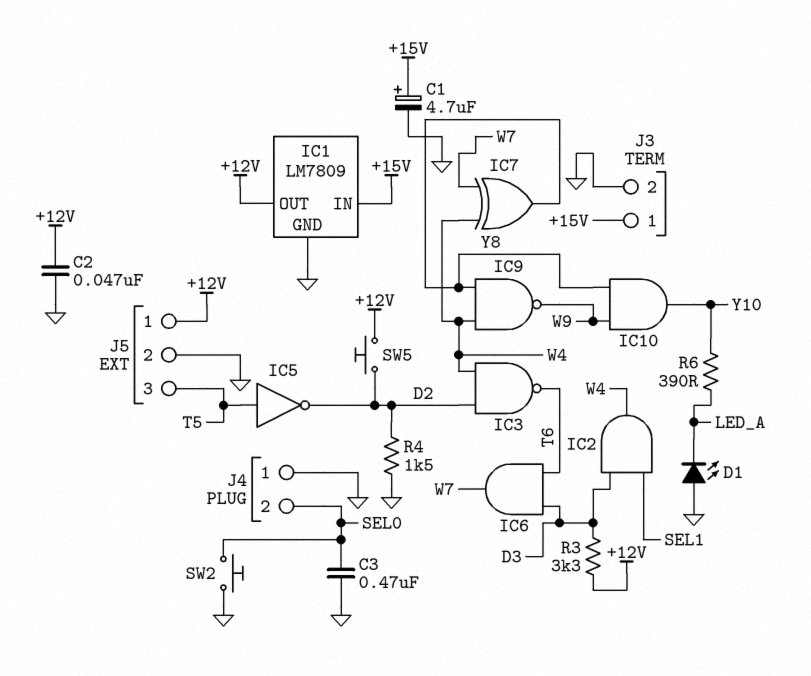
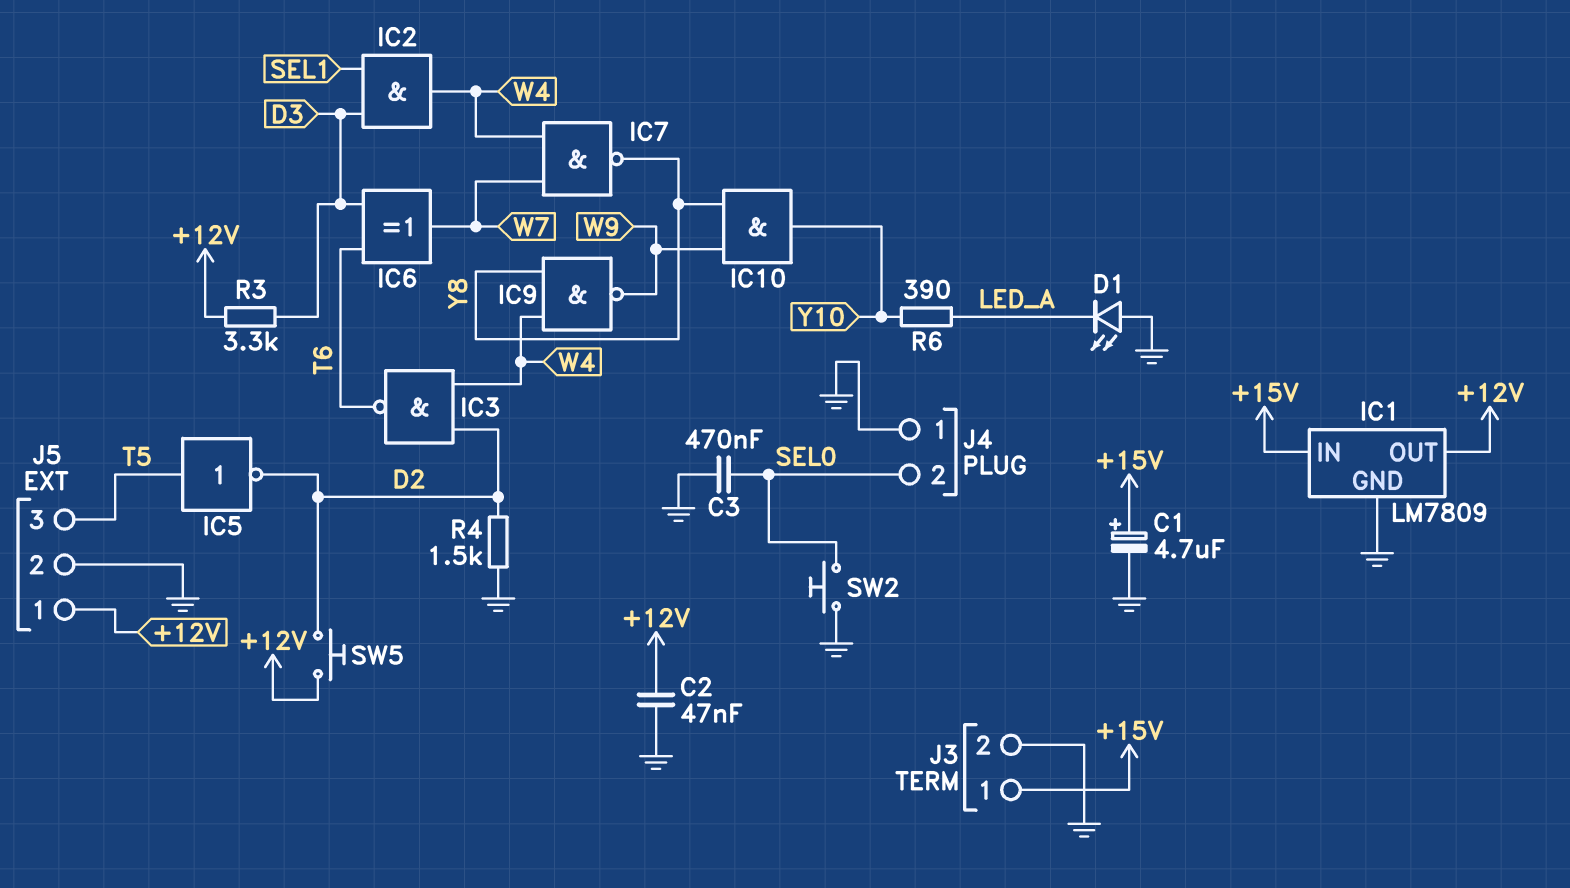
IC6: AND (in D3, in T6, out W7) -> XOR (in D3, in T6, out W7)
IC7: XOR (in W4, in W7, out Y8) -> NAND (in W4, in W7, out Y8)

